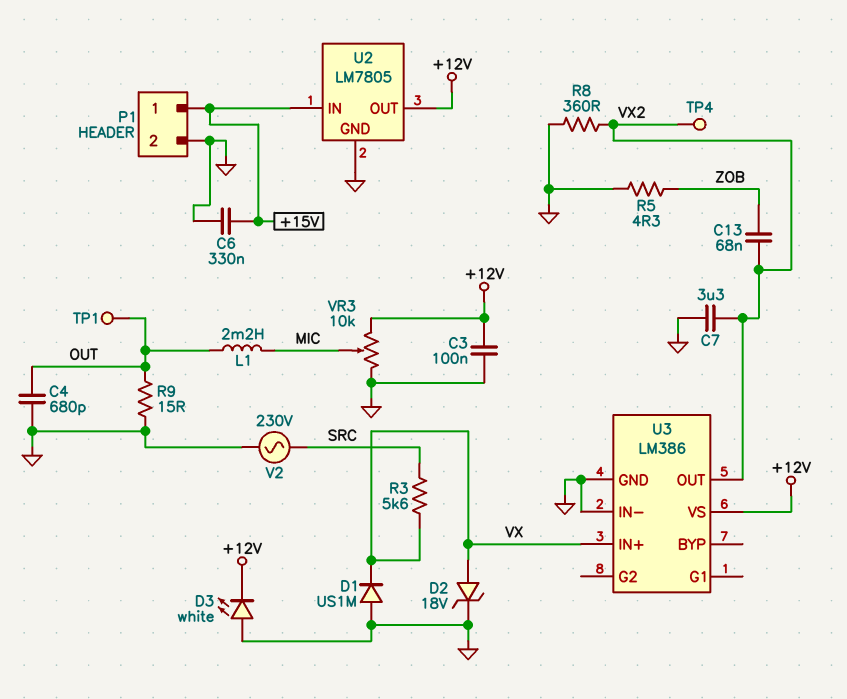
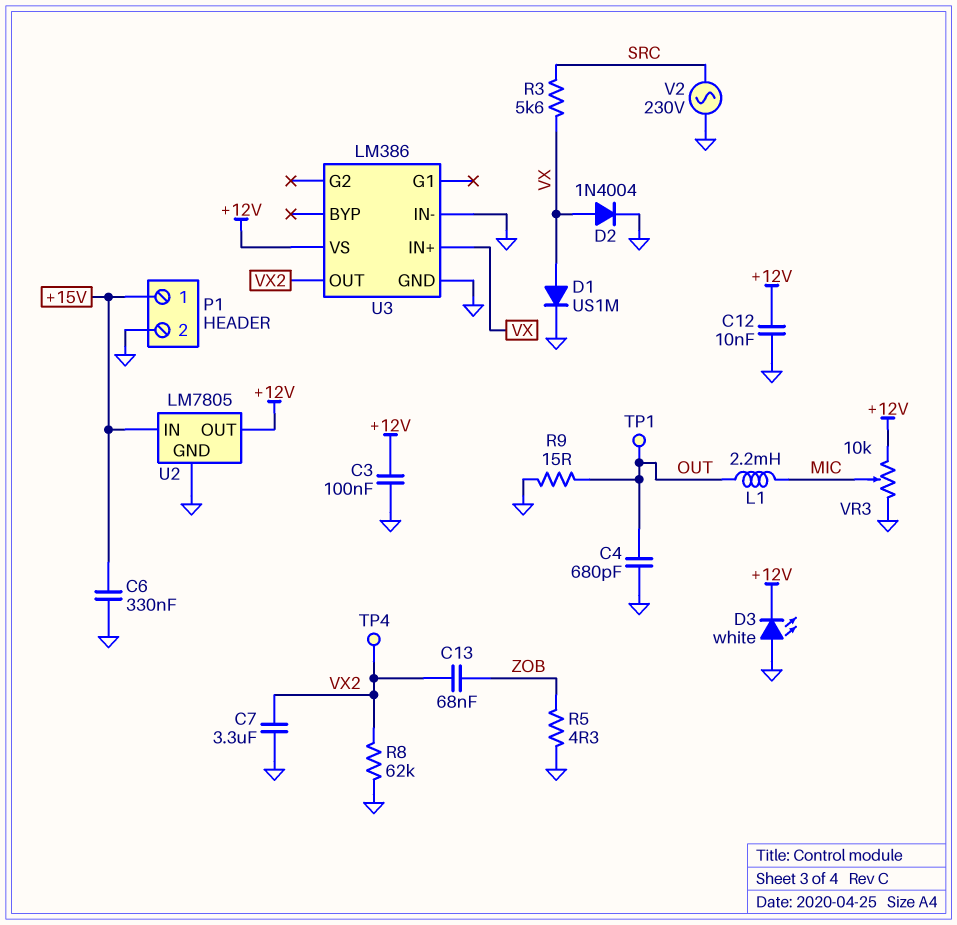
C12: none -> 10nF (+12V, GND)
D1: diode US1M (A GND, K VX) -> diode US1M (A VX, K GND)
D2: zener 18V (A VX, K GND) -> diode 1N4004 (A VX, K GND)
R8: 360 (GND, VX2) -> 62k (GND, VX2)

